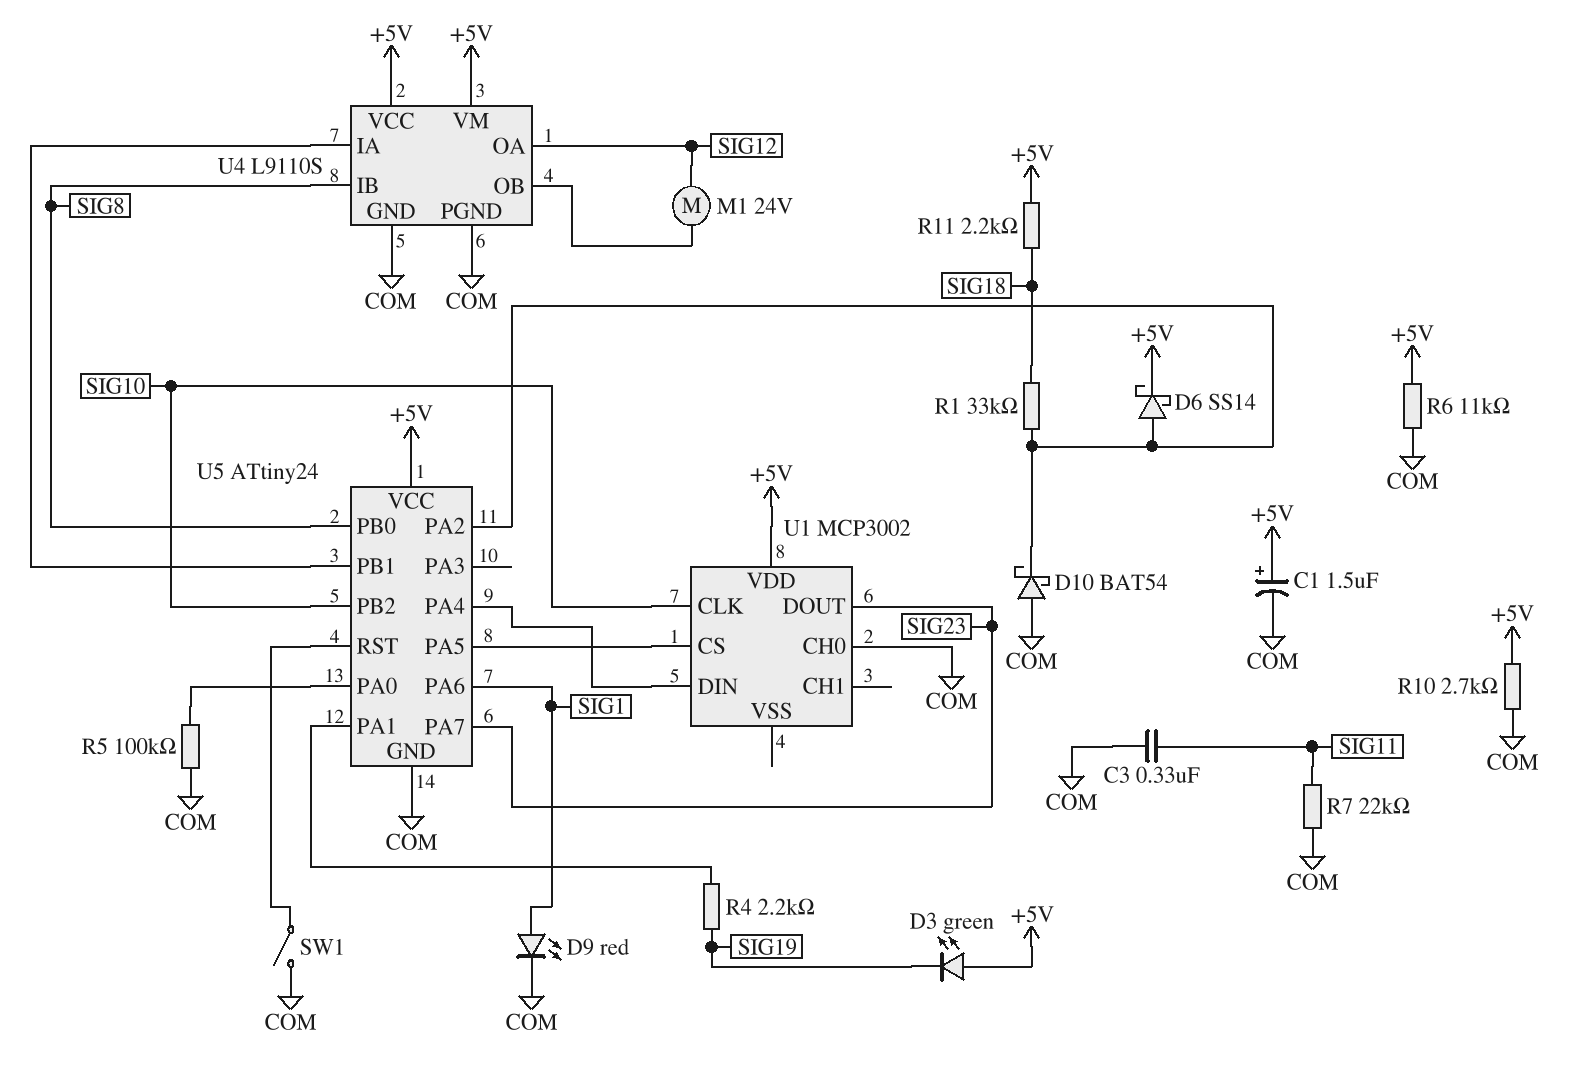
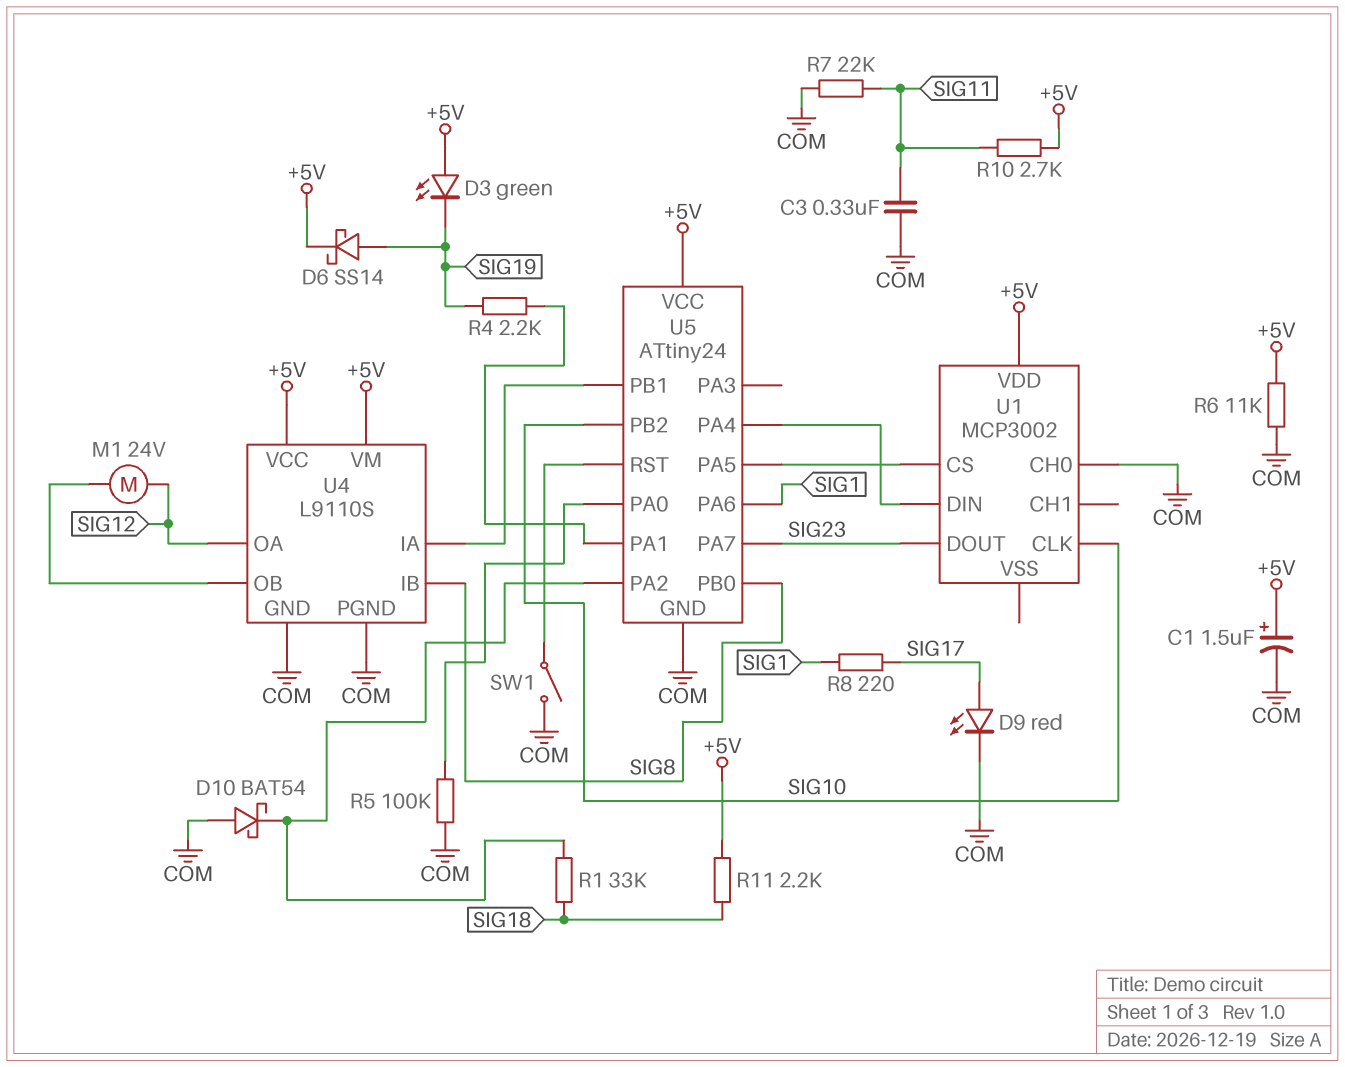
D6: schottky SS14 (A U5/PA2, K +5V) -> schottky SS14 (A SIG19, K +5V)
D9: LED red (A SIG1, K COM) -> LED red (A SIG17, K COM)
R8: none -> 220 (SIG1, SIG17)
R10: 2.7k (+5V, COM) -> 2.7k (+5V, SIG11)

